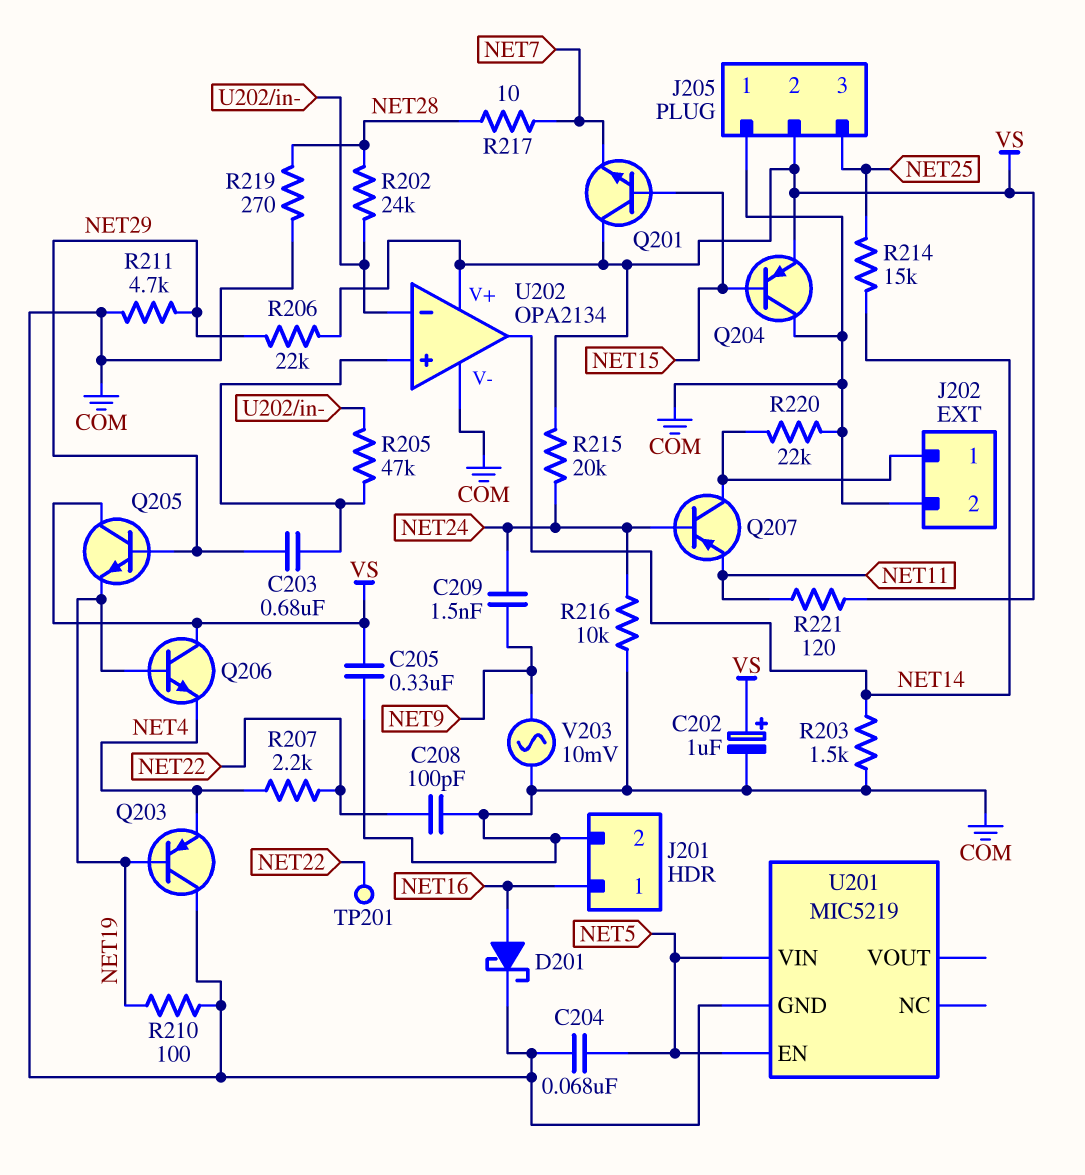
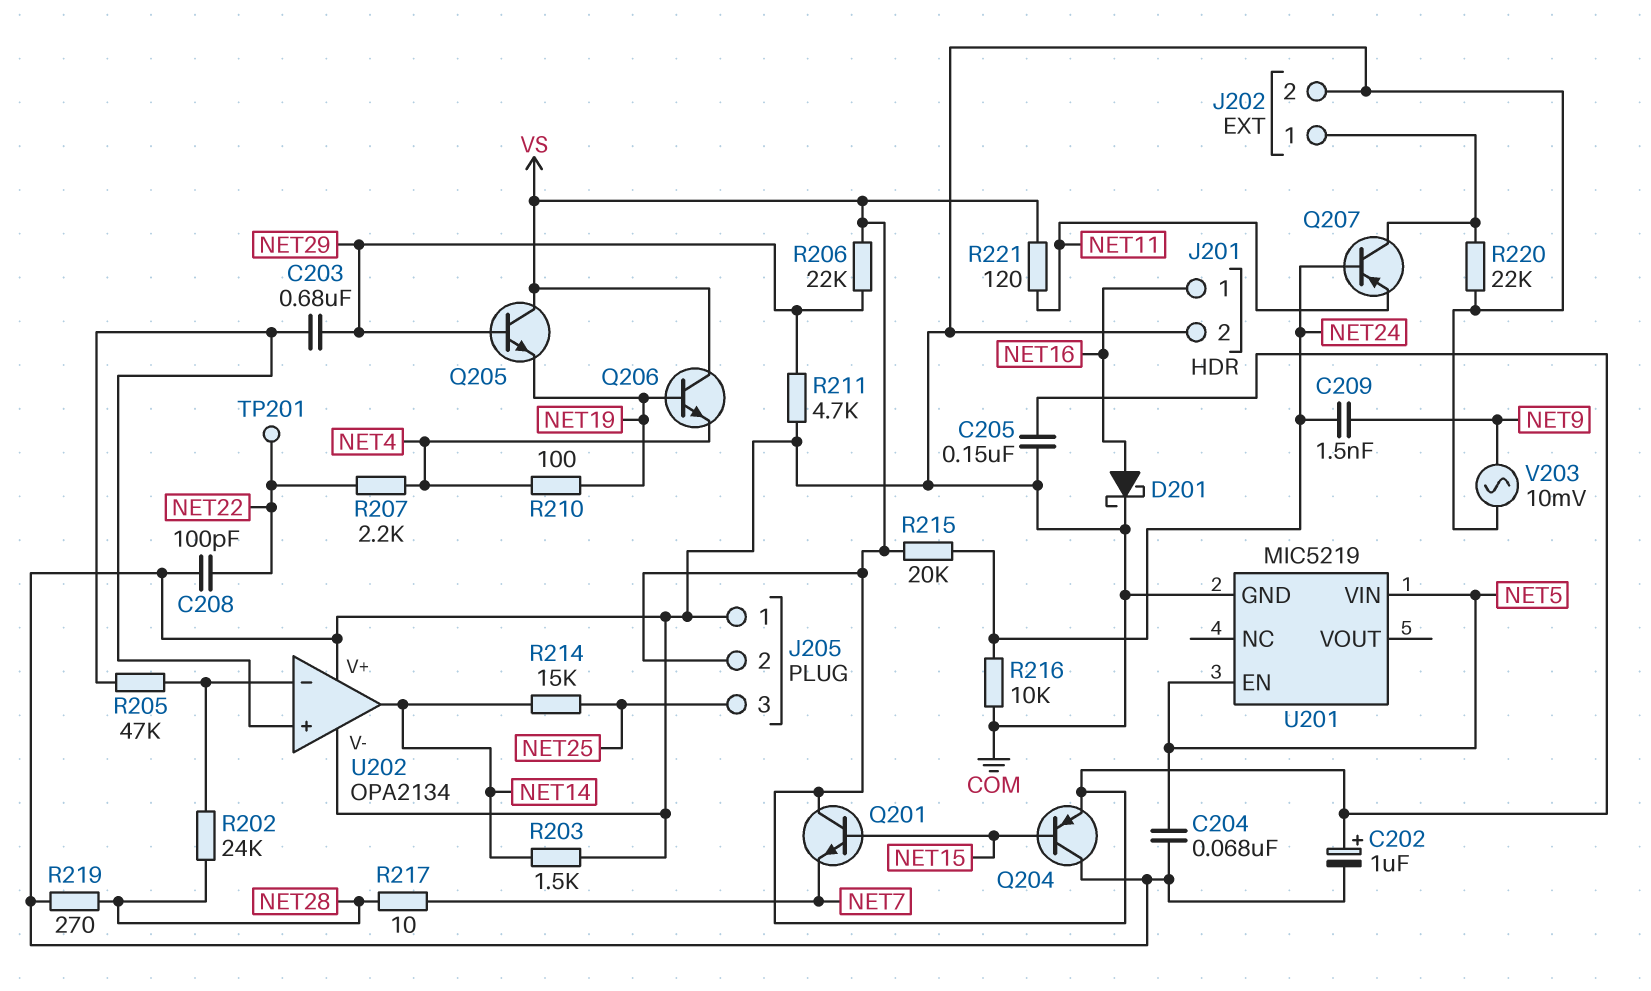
C205: 330nF (COM, VS) -> 150nF (COM, VS)
Q203: PNP (B NET19, C COM, E NET4) -> none
R210: 100 (COM, NET19) -> 100 (NET4, NET19)
U202 pin V+: VS -> COM

